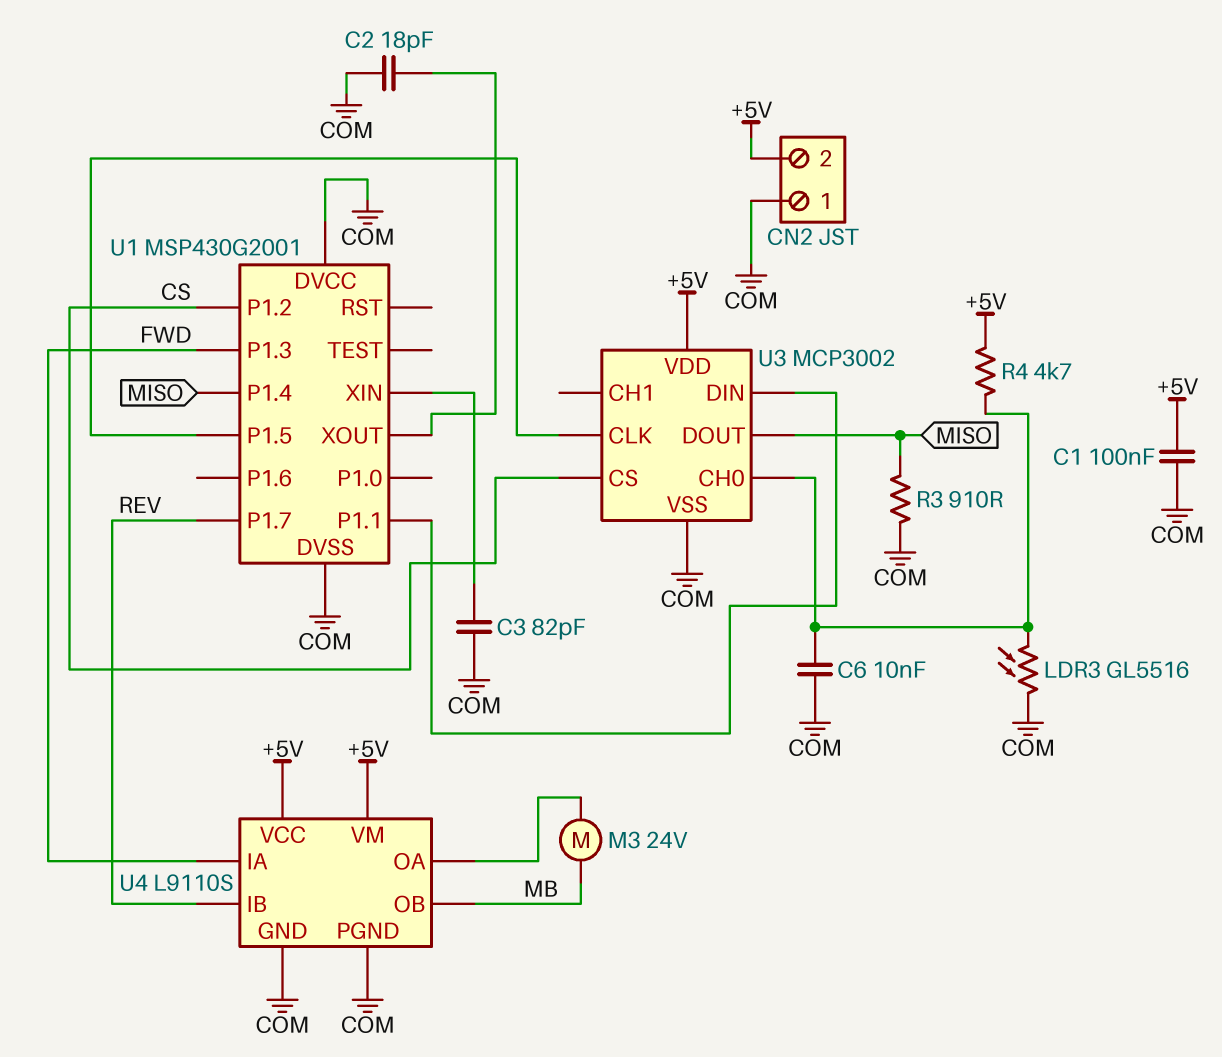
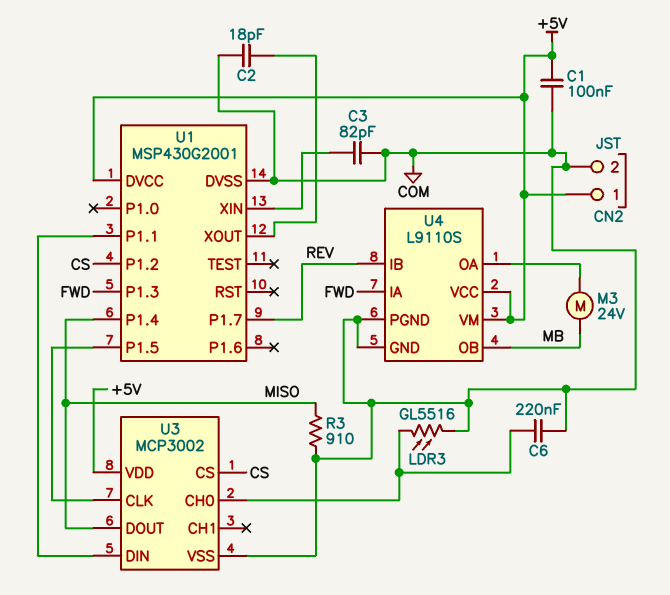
C6: 10nF (COM, U3/CH0) -> 220nF (COM, U3/CH0)
CN2 pin 1: COM -> +5V
CN2 pin 2: +5V -> COM
R4: 4.7k (+5V, U3/CH0) -> none
U1 pin DVCC: COM -> +5V

